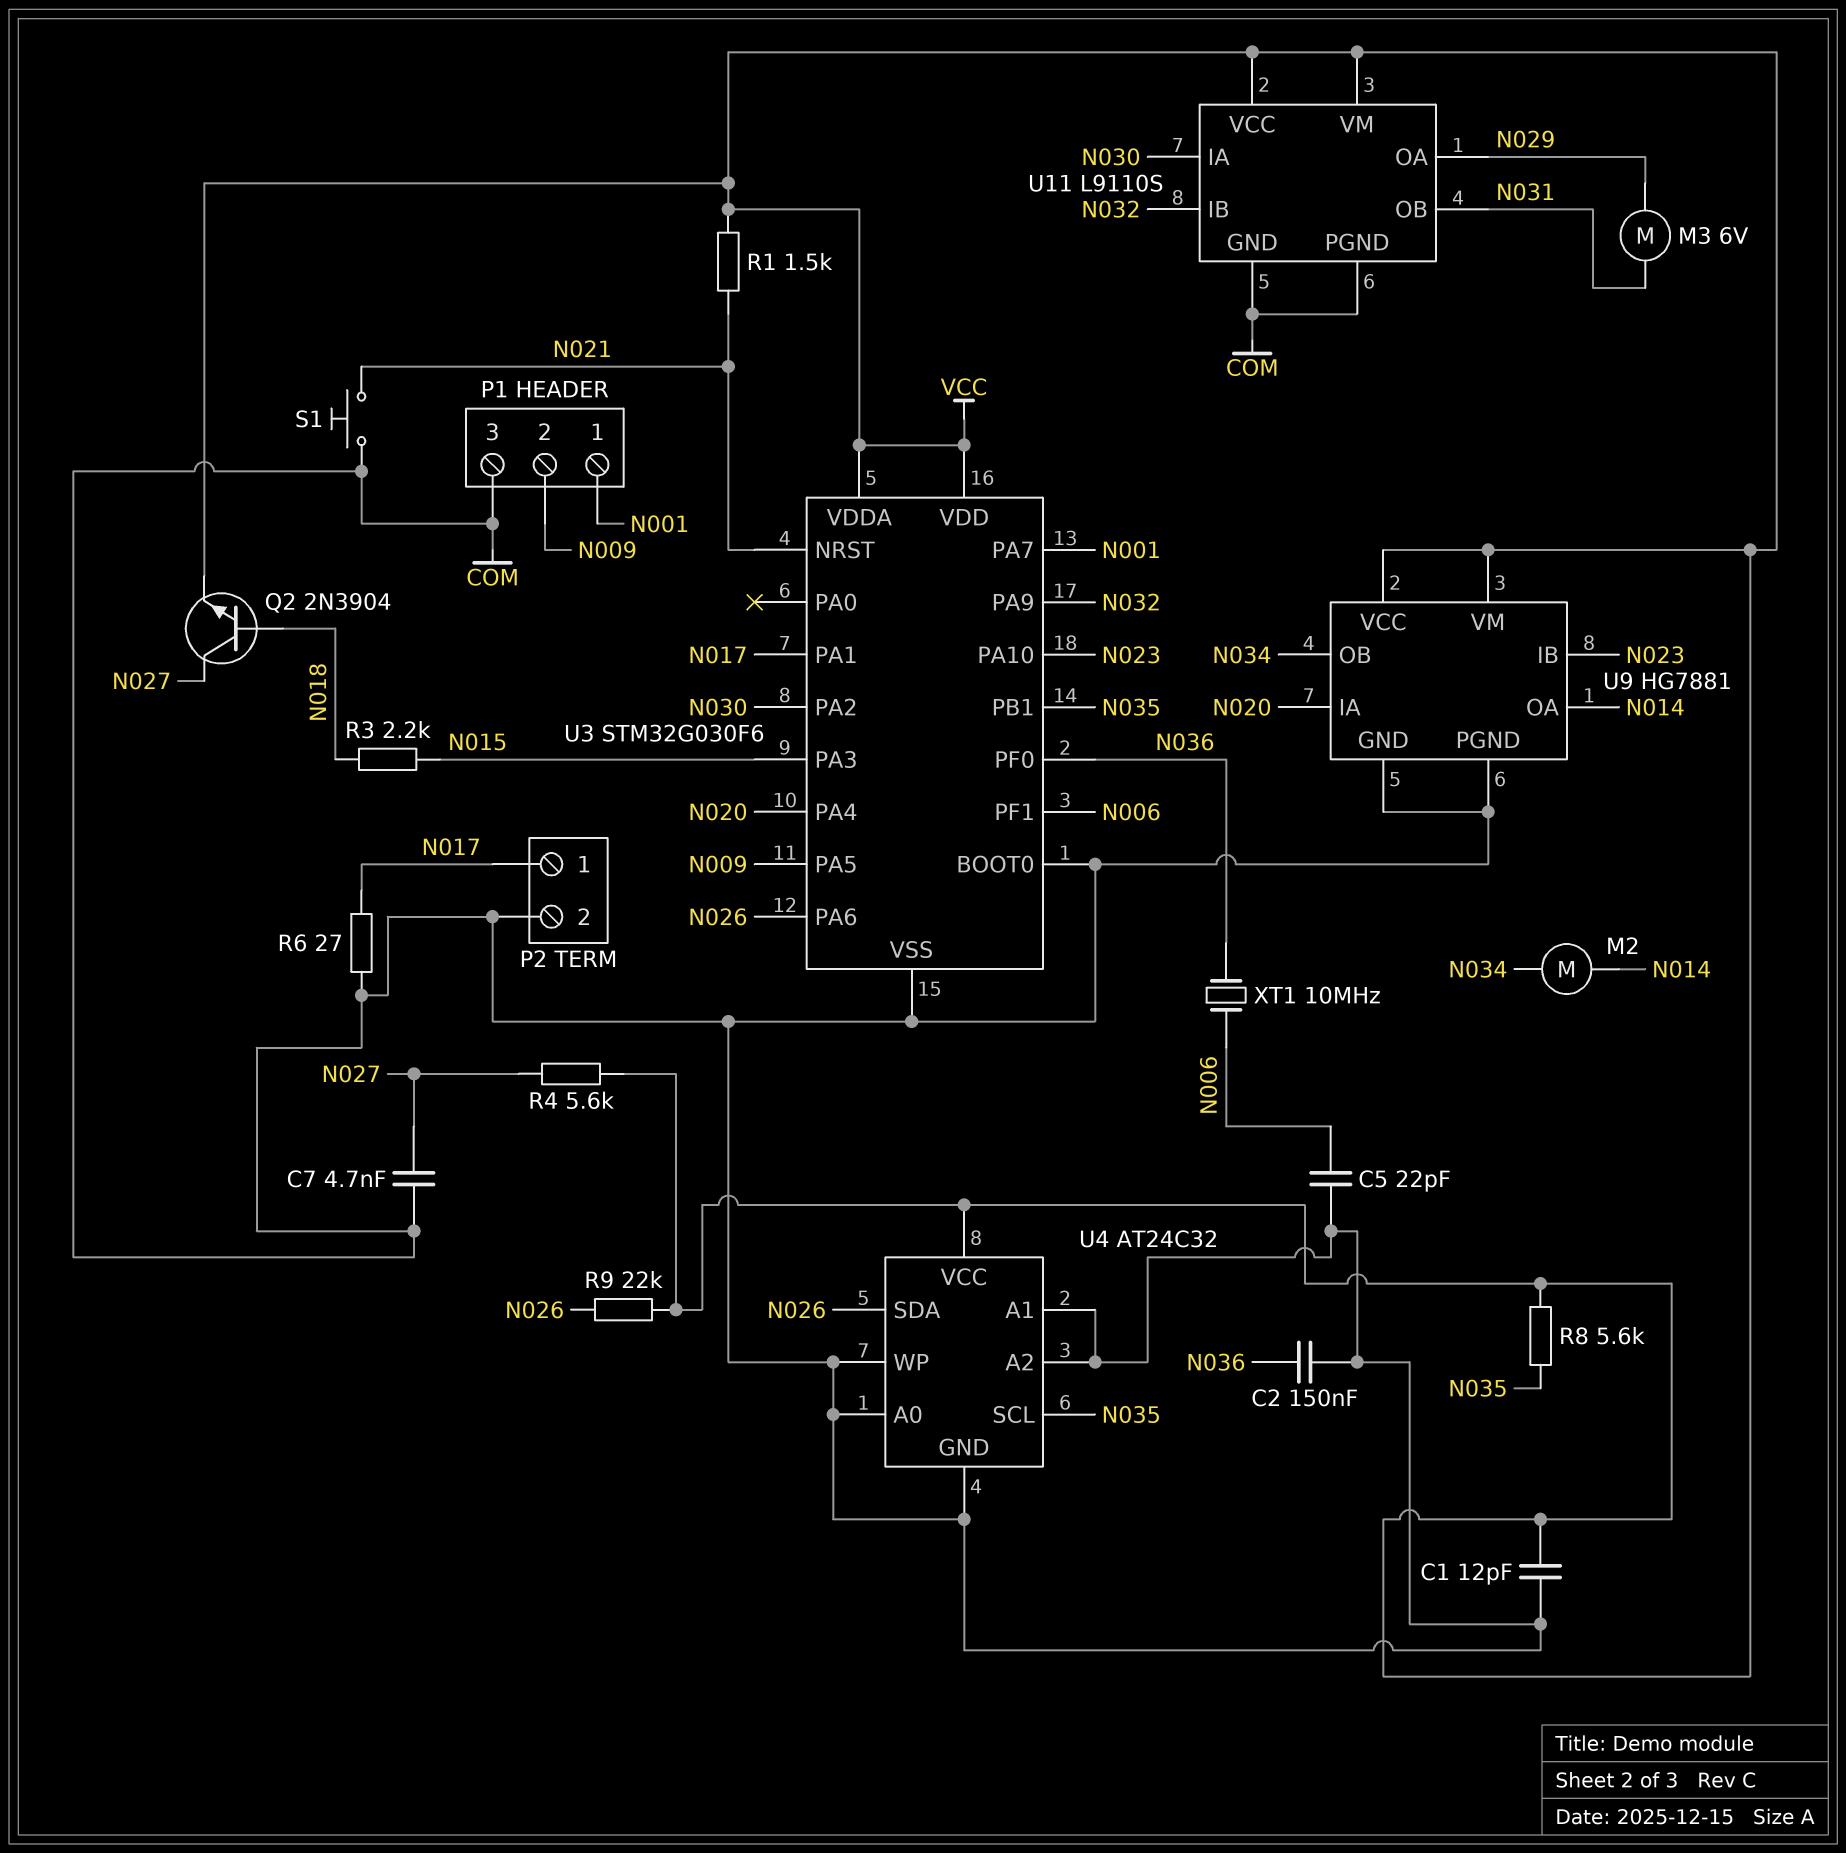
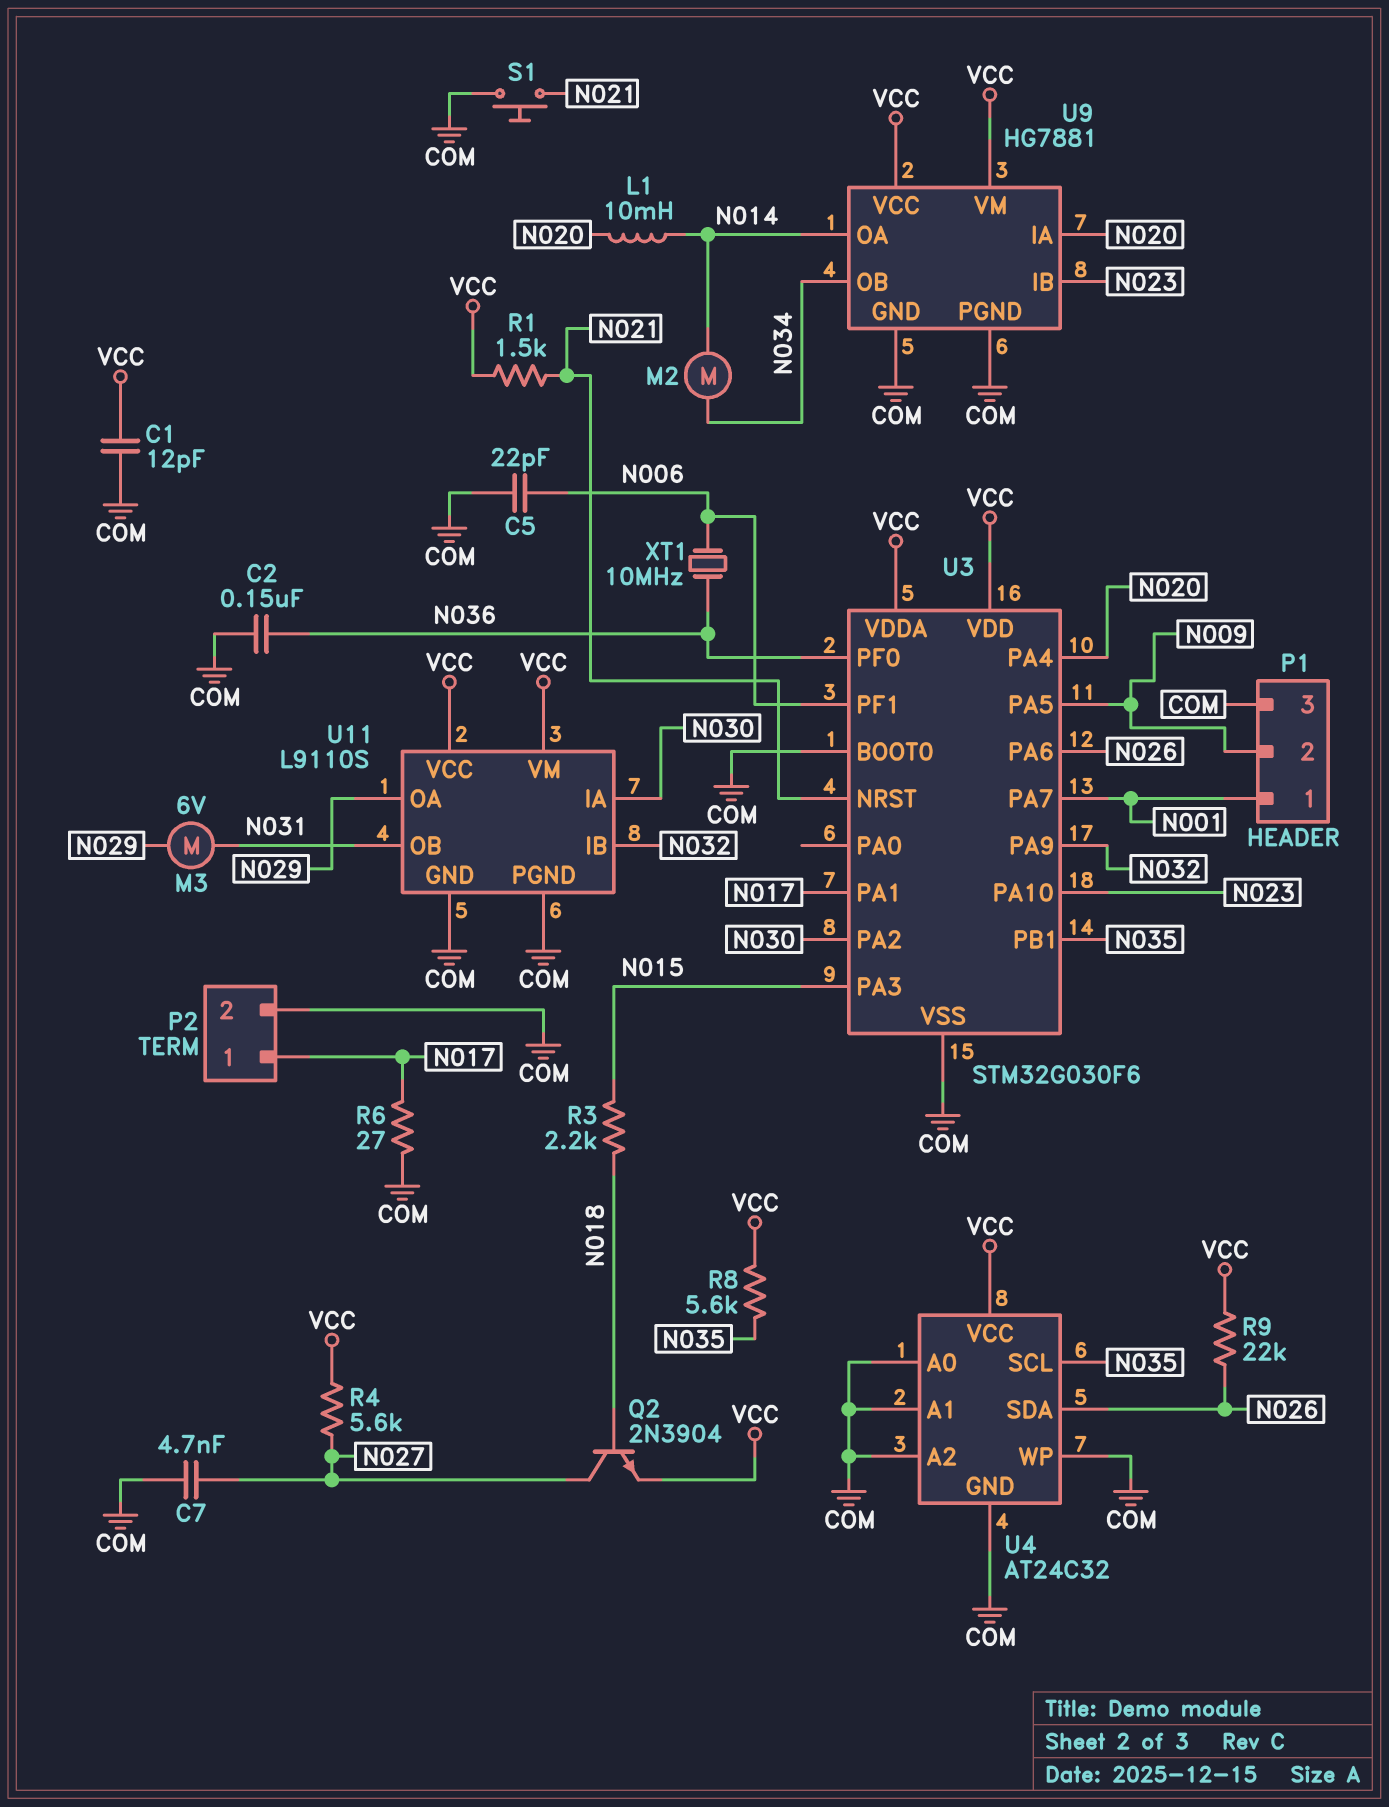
L1: none -> 10mH (N014, N020)

